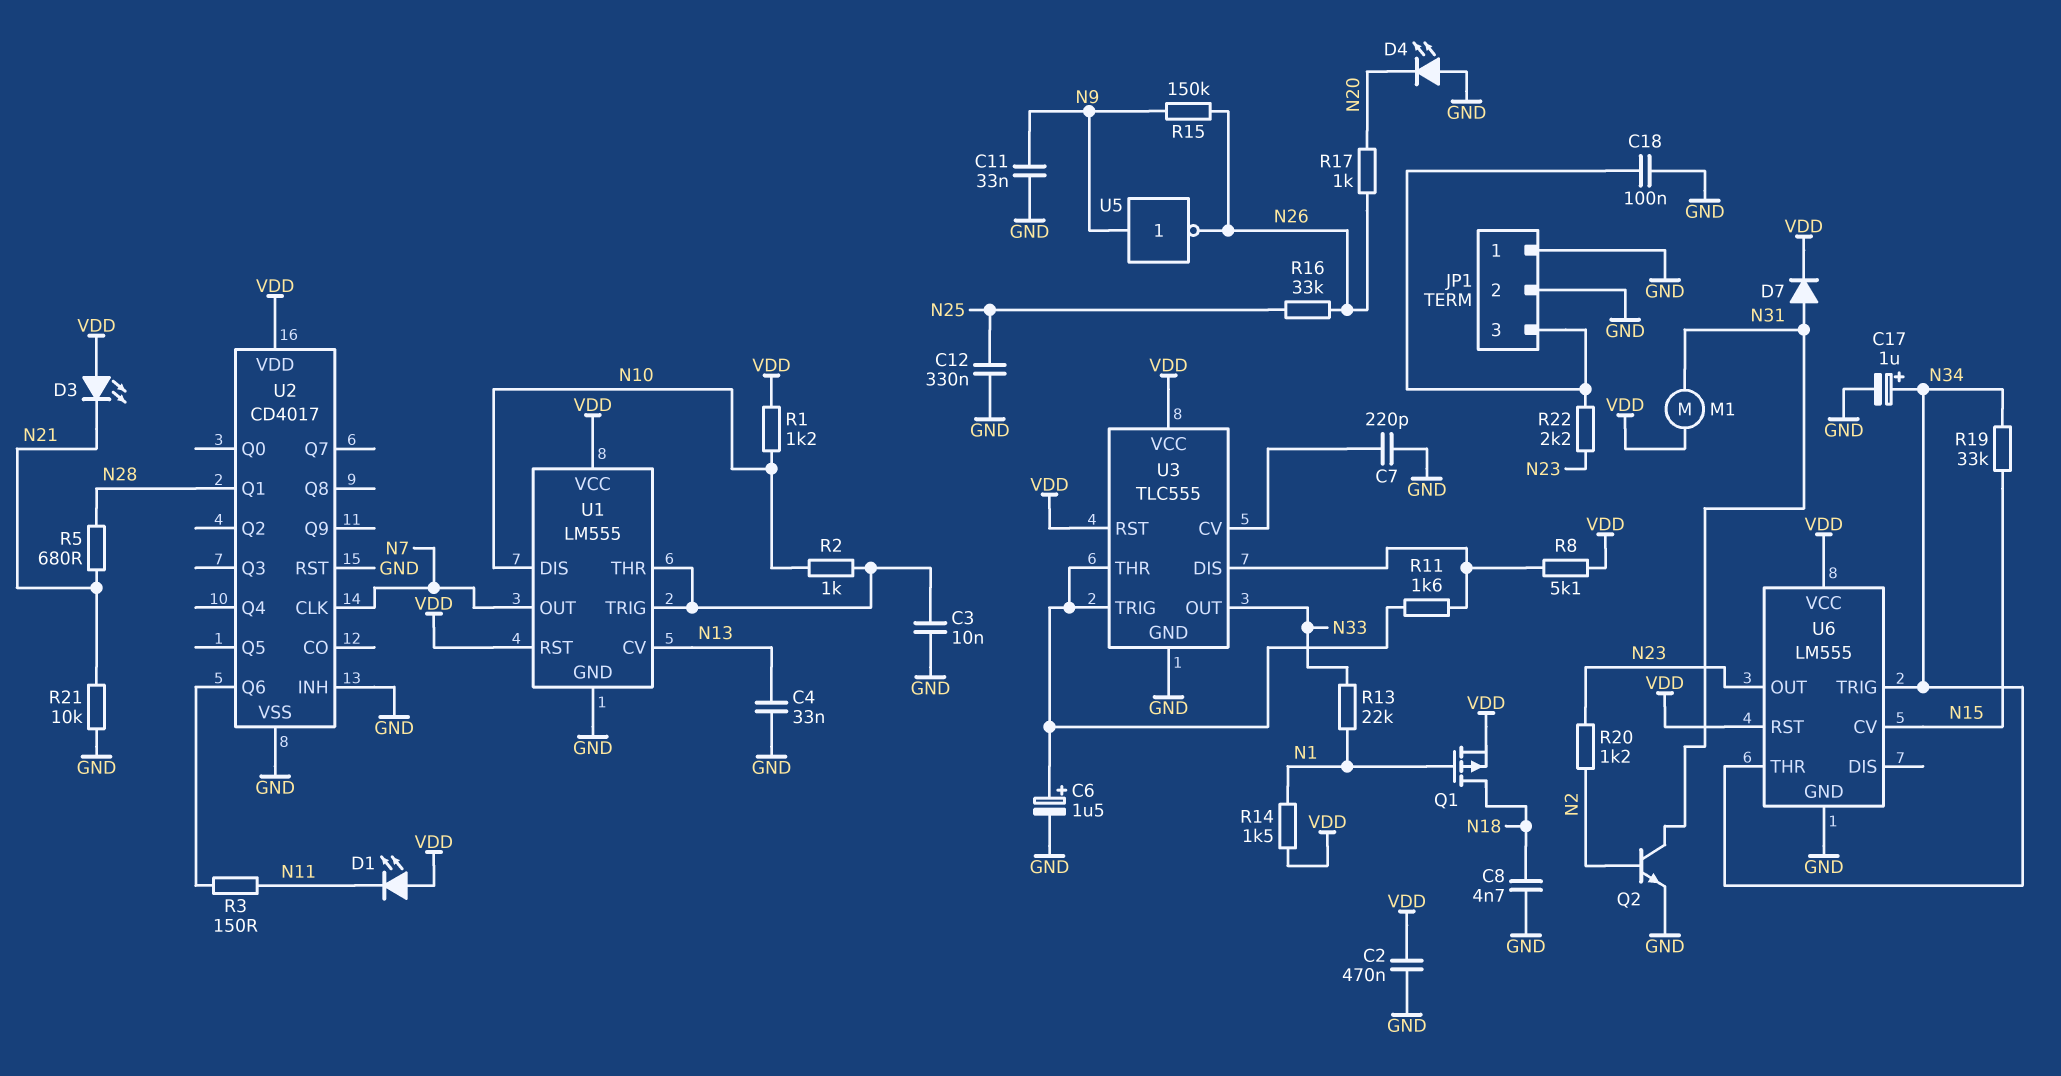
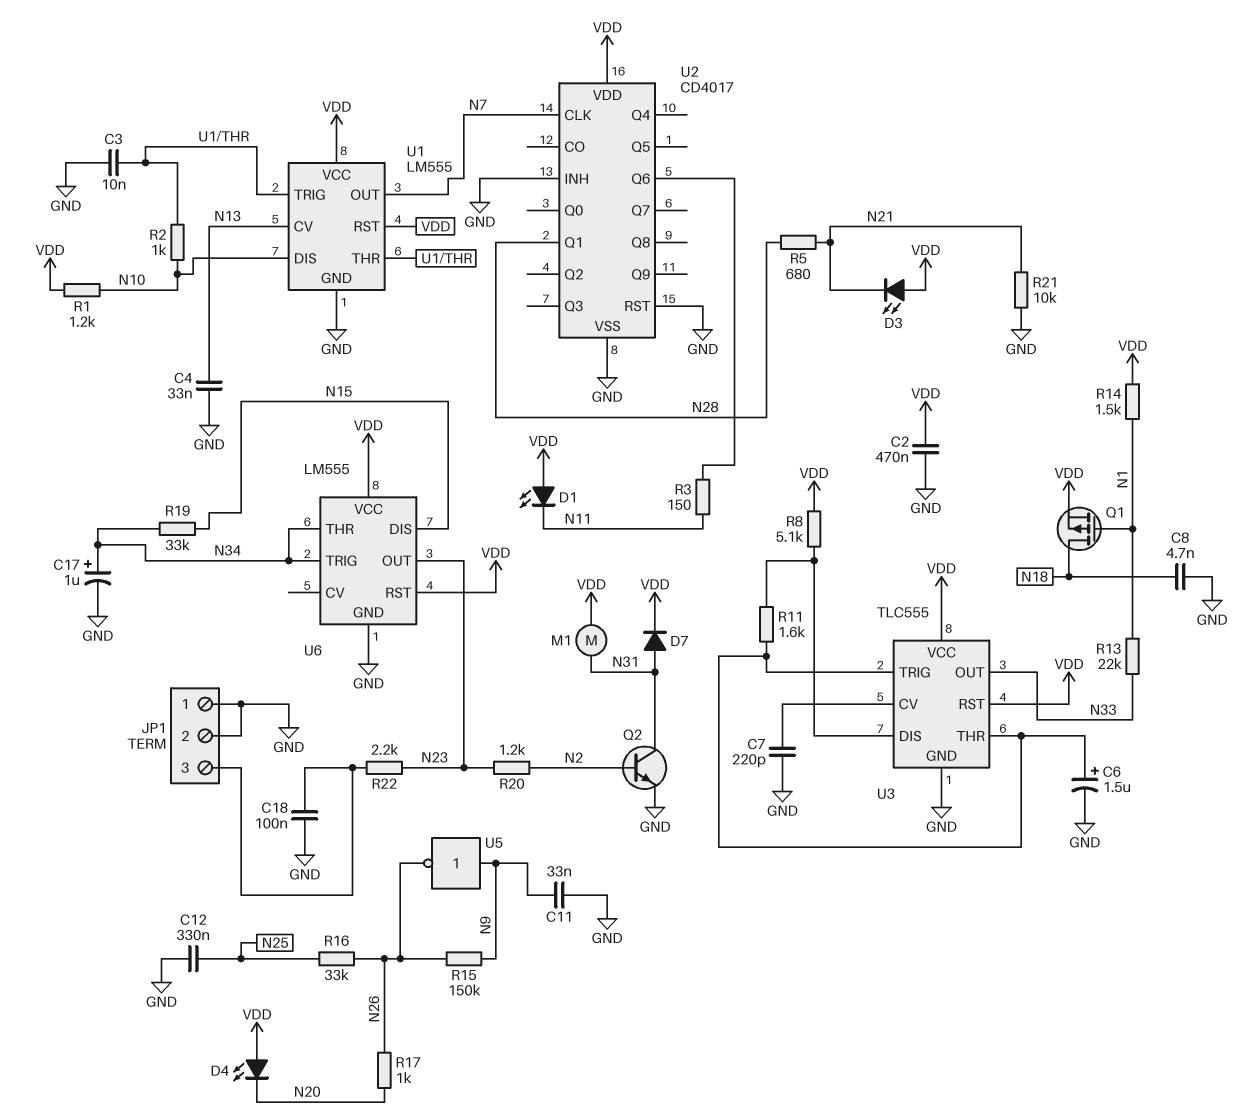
D4: LED (A GND, K N20) -> LED (A VDD, K N20)
U6 pin CV: N15 -> none
U6 pin DIS: none -> N15

